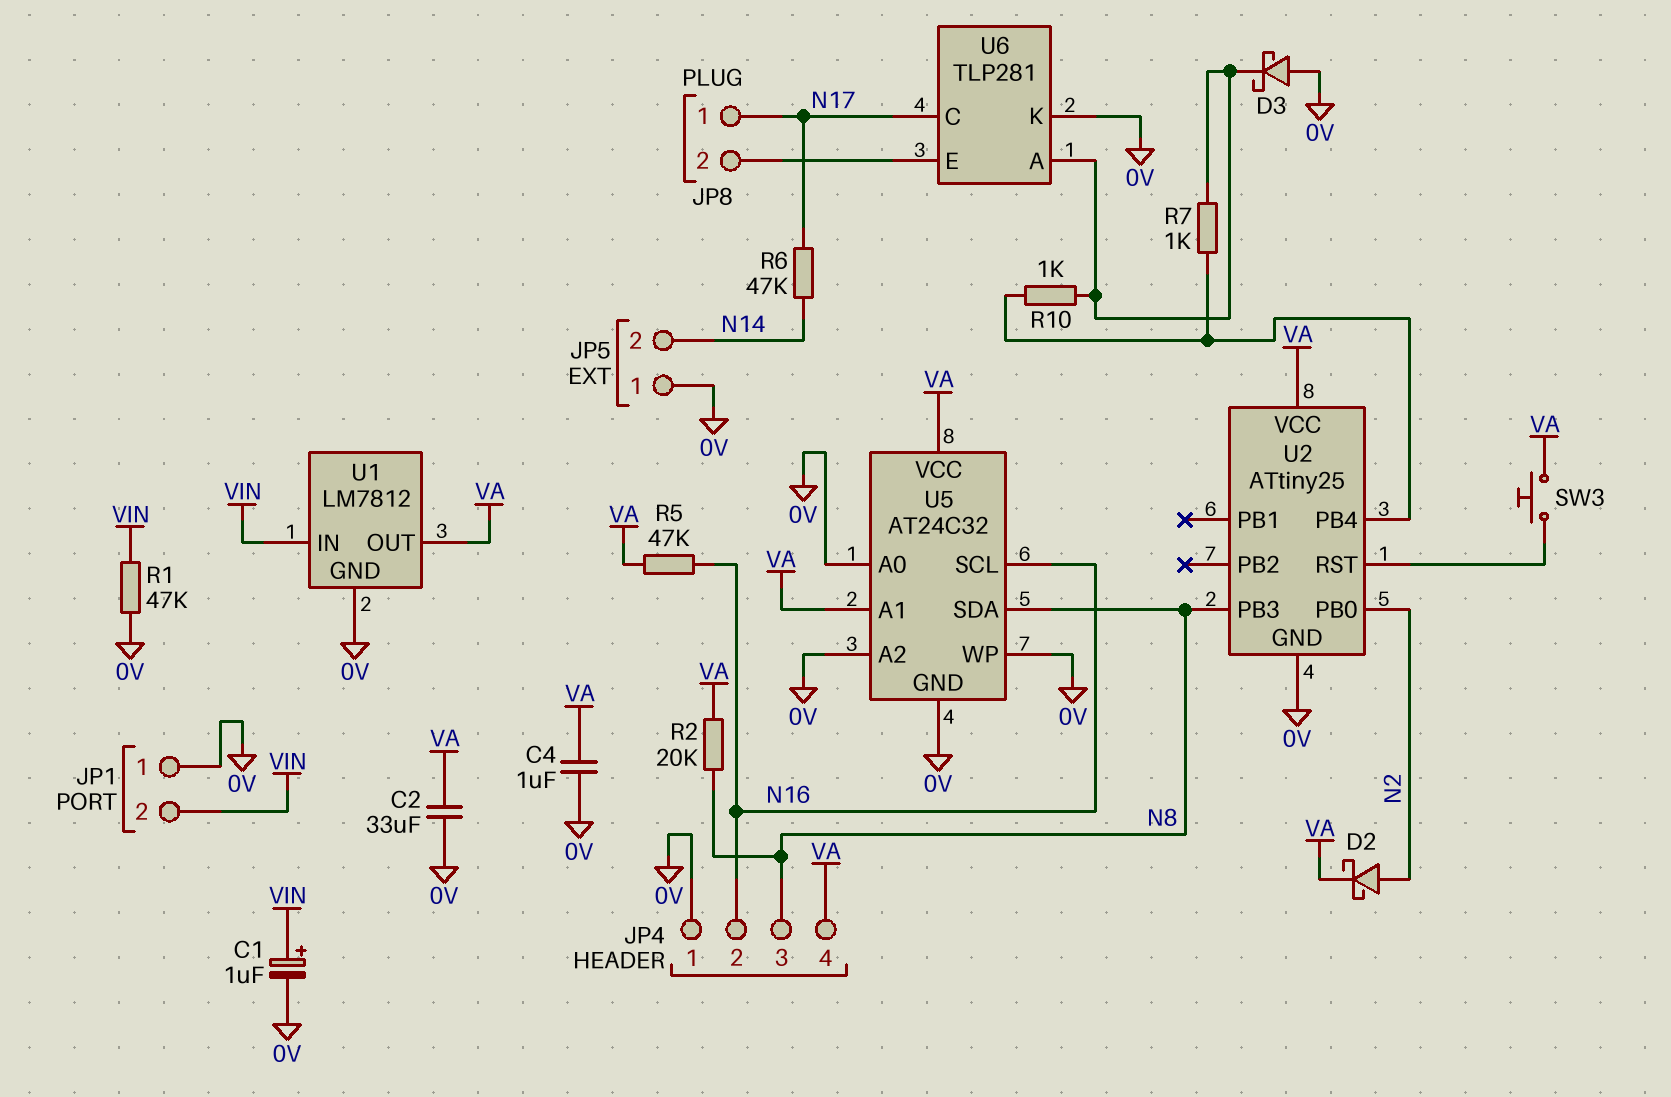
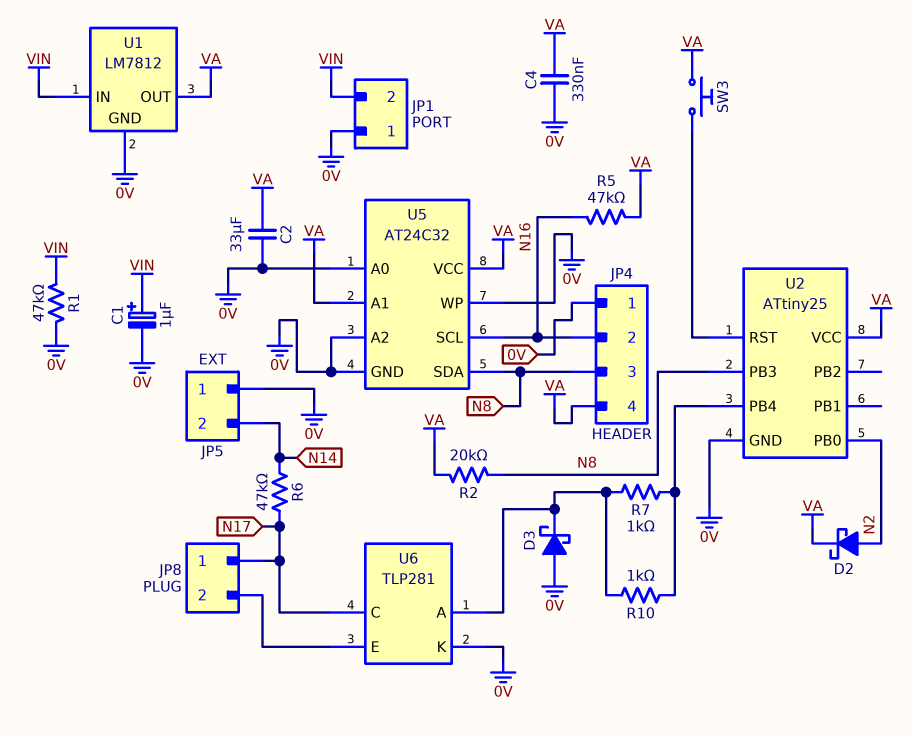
C4: 1uF (0V, VA) -> 330nF (0V, VA)

